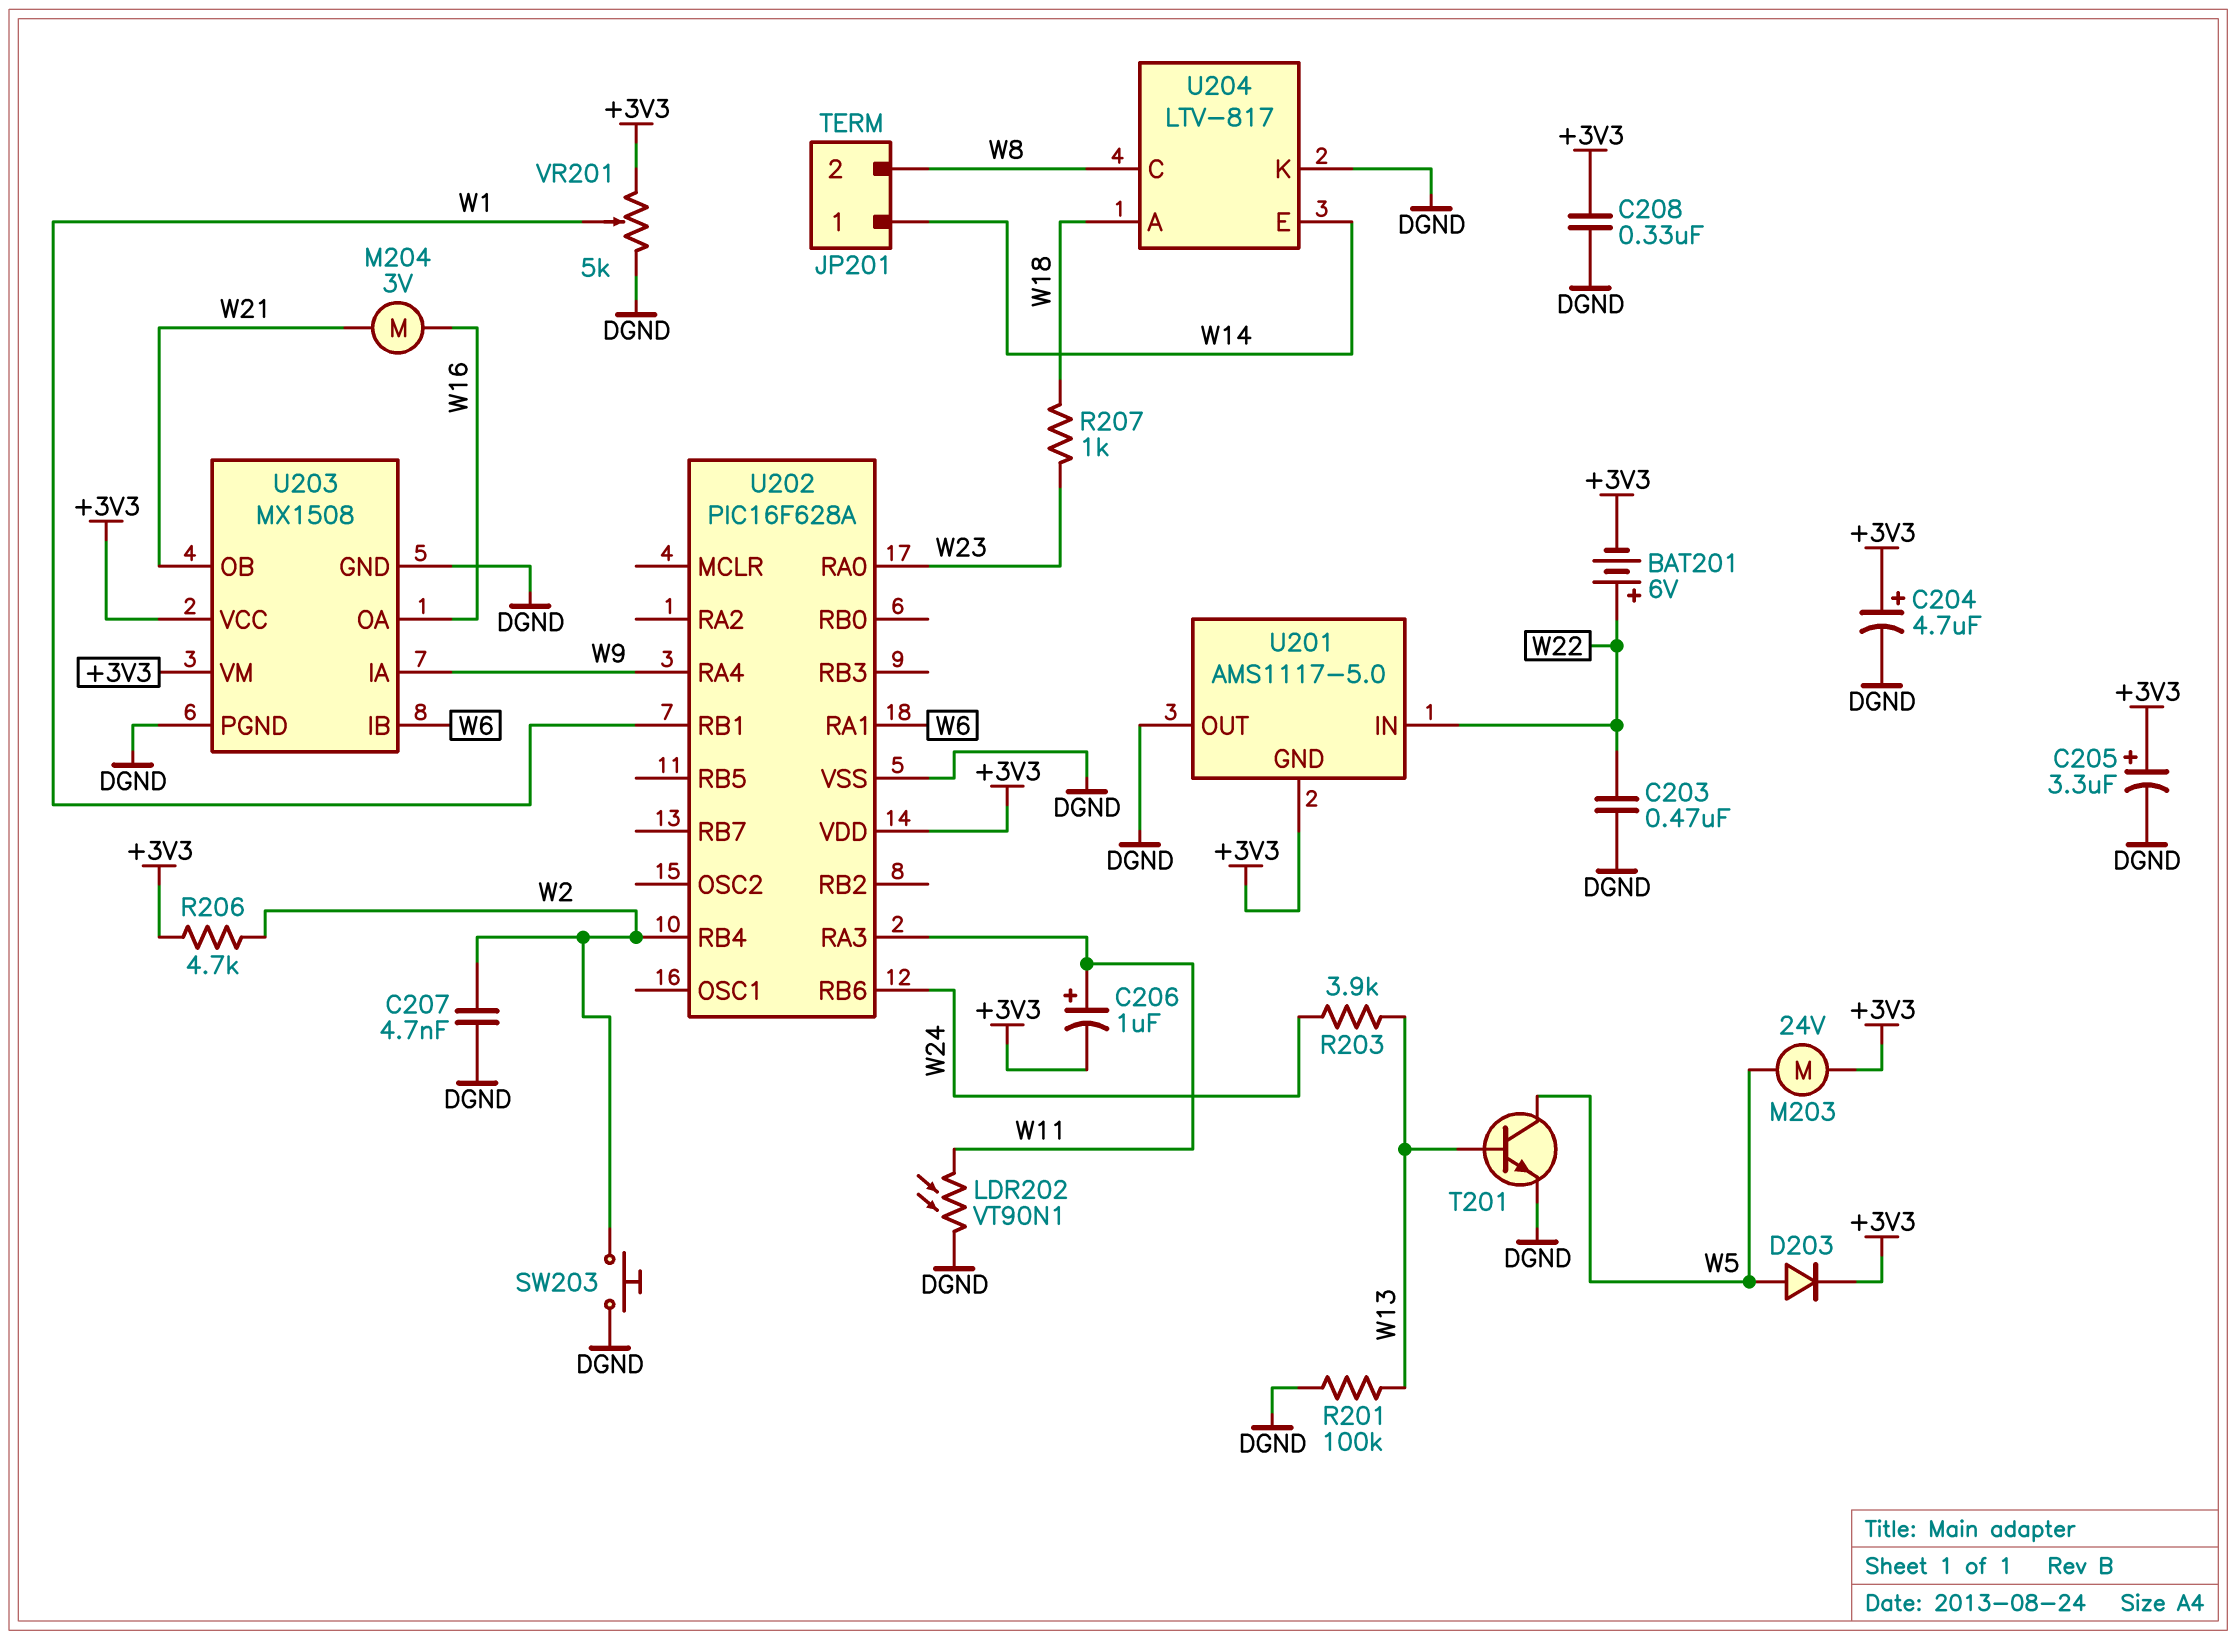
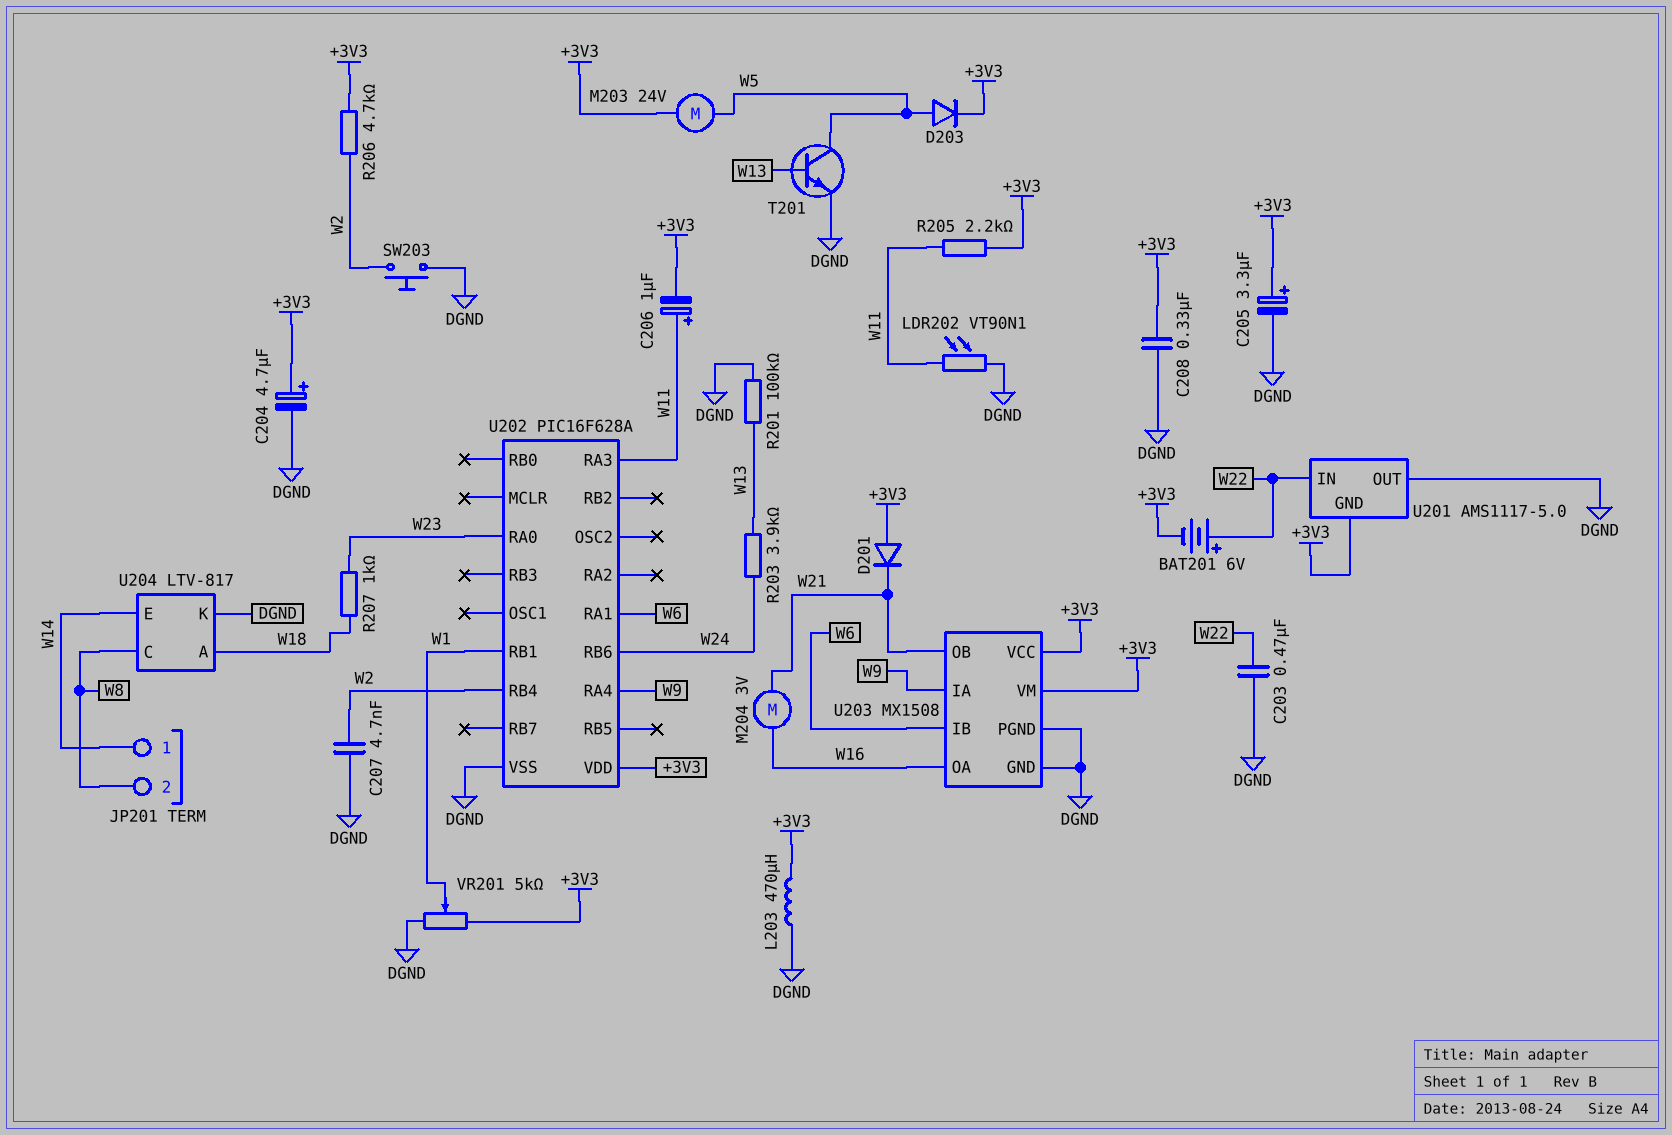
D201: none -> diode (A +3V3, K W21)
L203: none -> 470uH (+3V3, DGND)
R205: none -> 2.2k (+3V3, W11)

